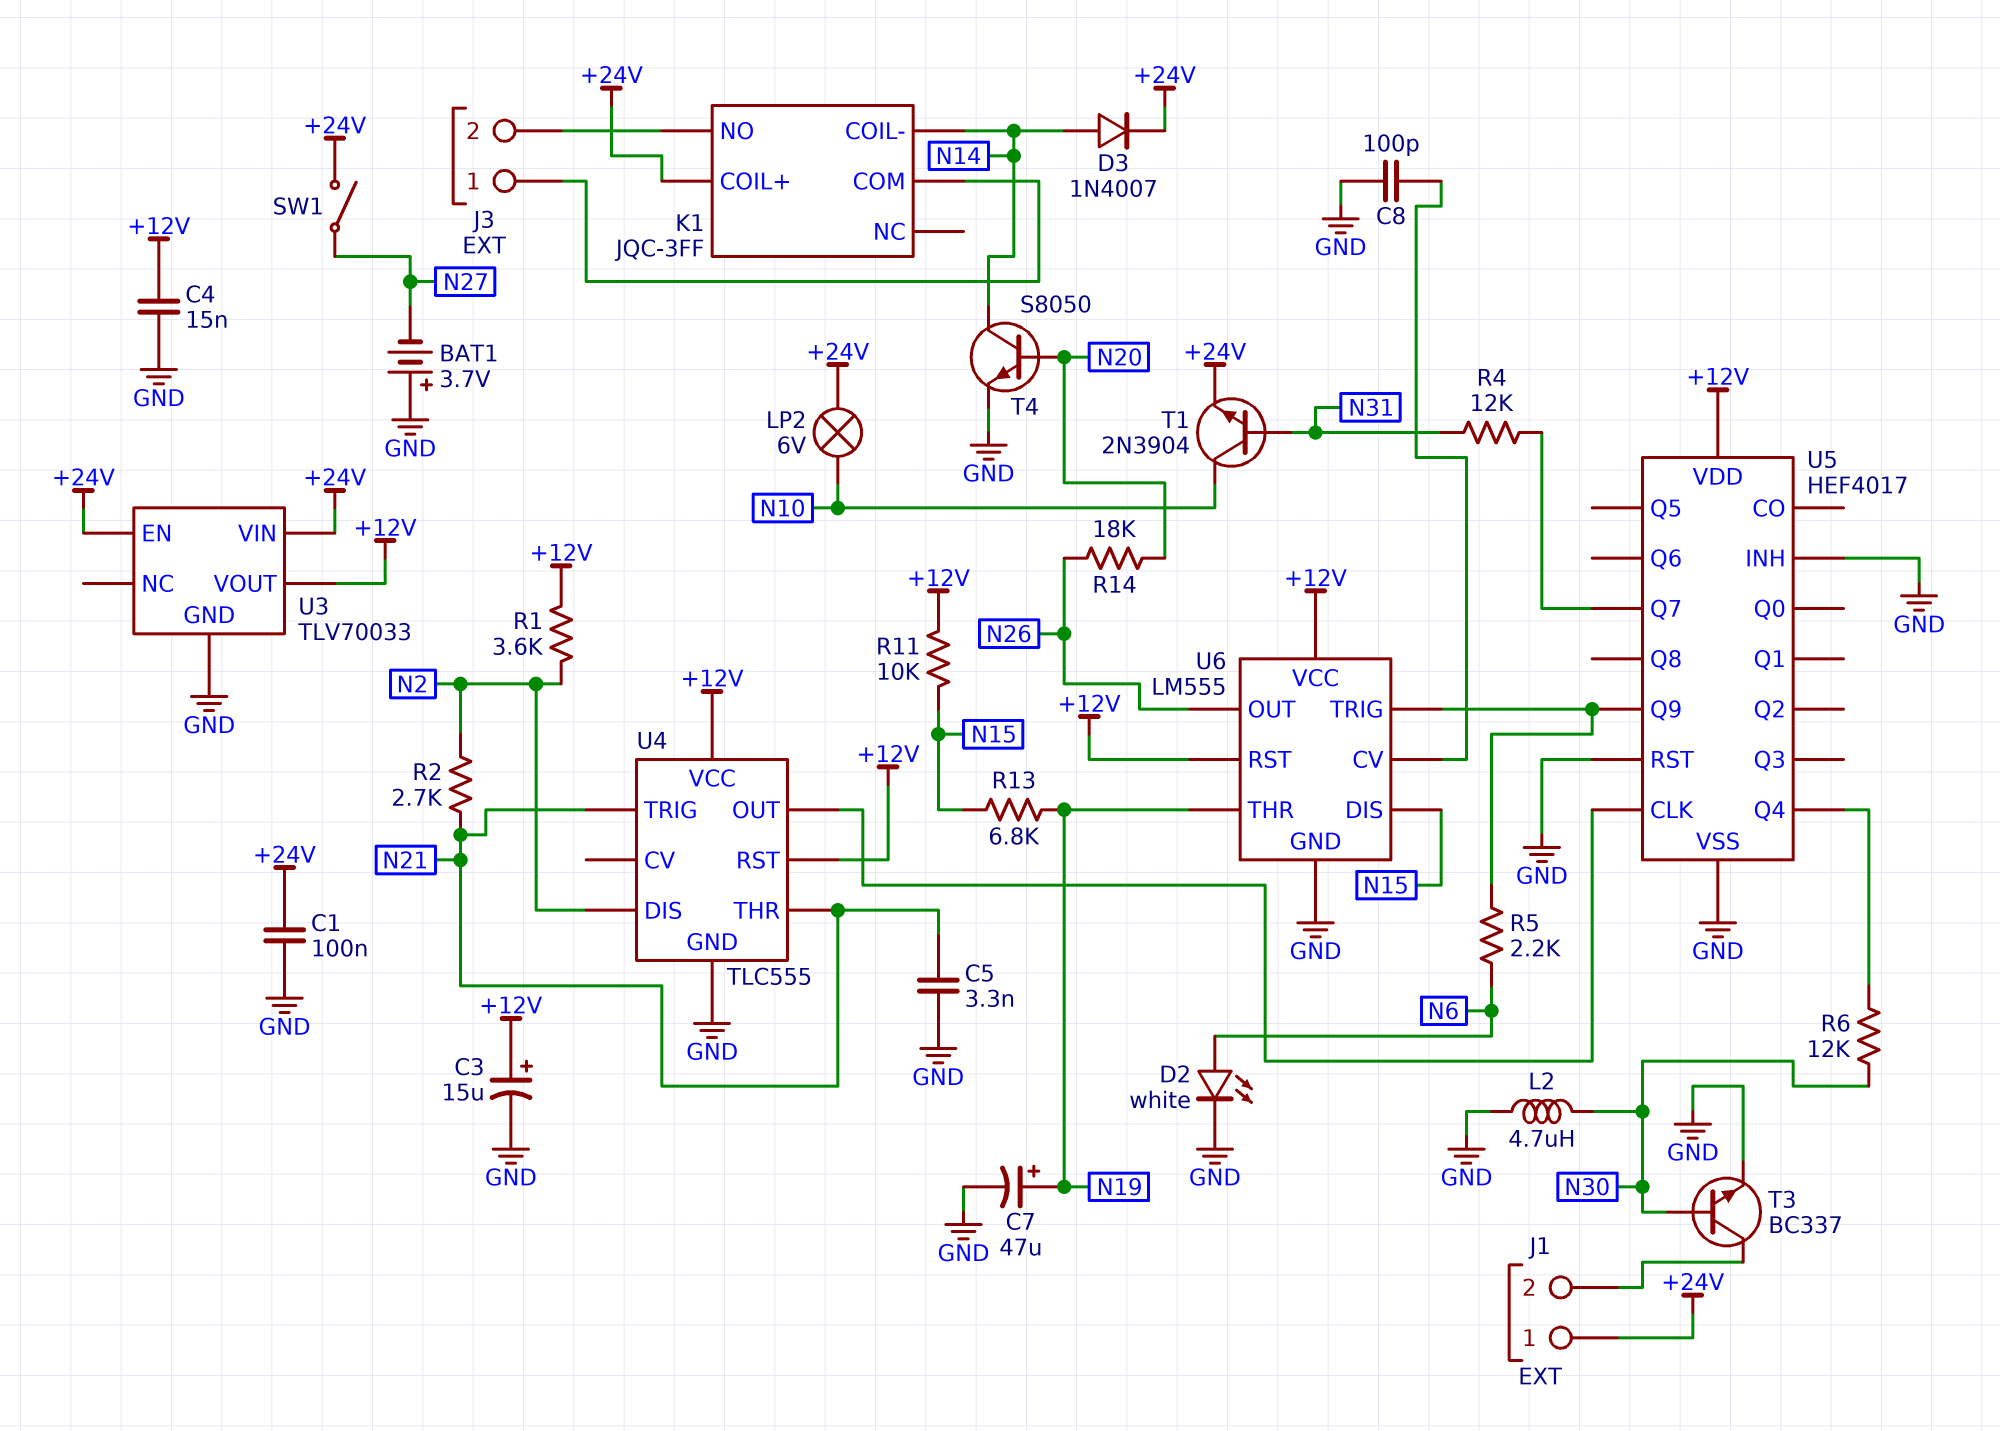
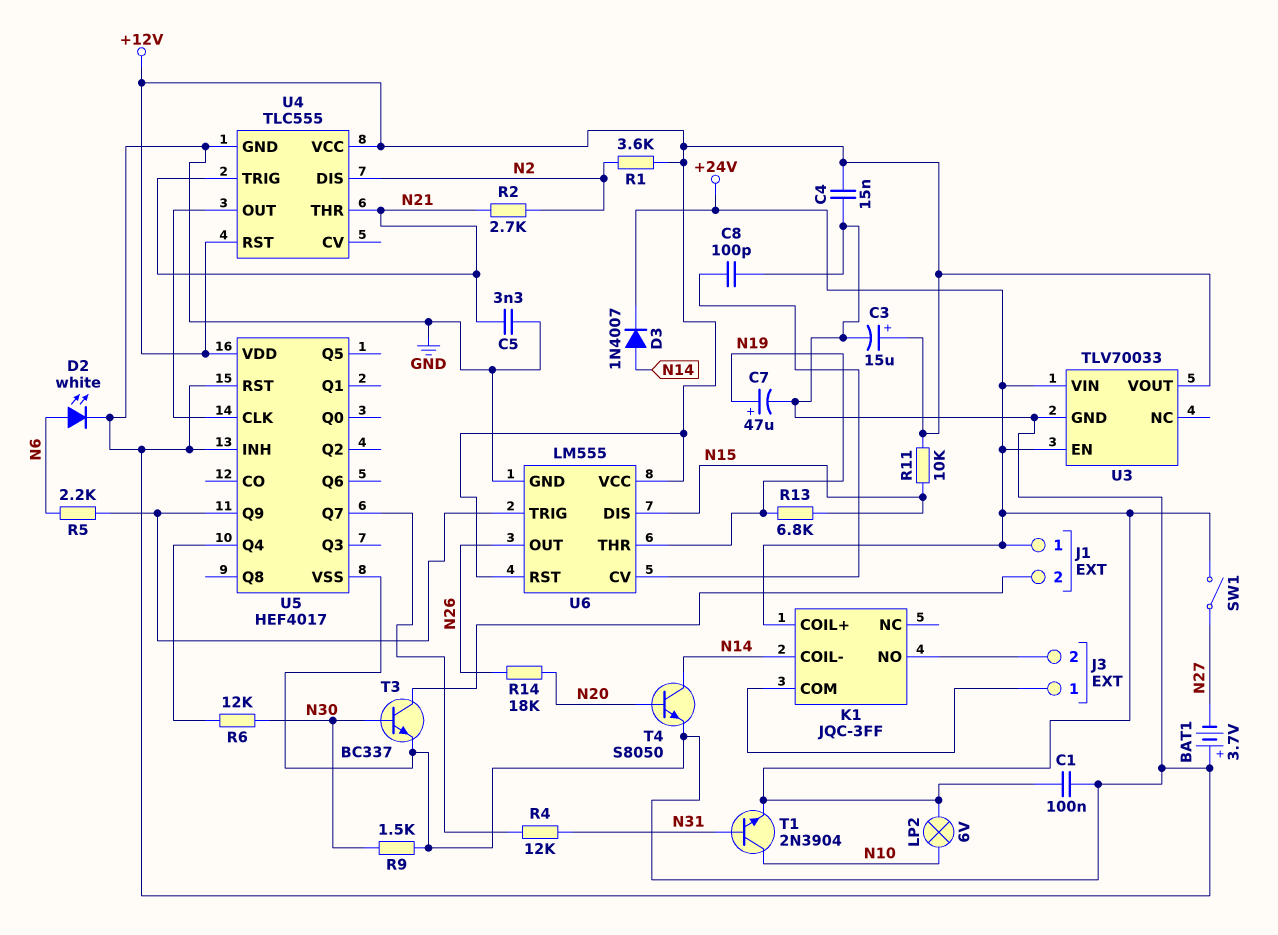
L2: 4.7uH (GND, N30) -> none
R9: none -> 1.5k (GND, N30)

